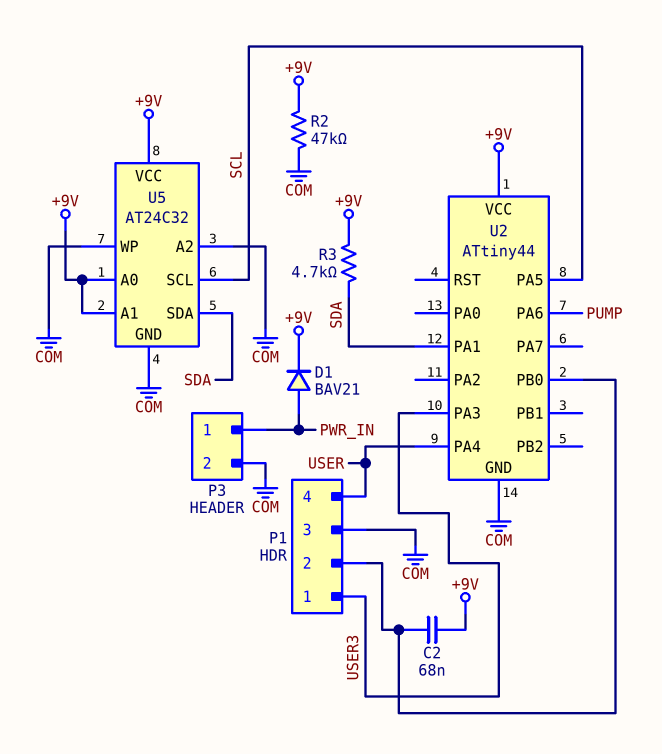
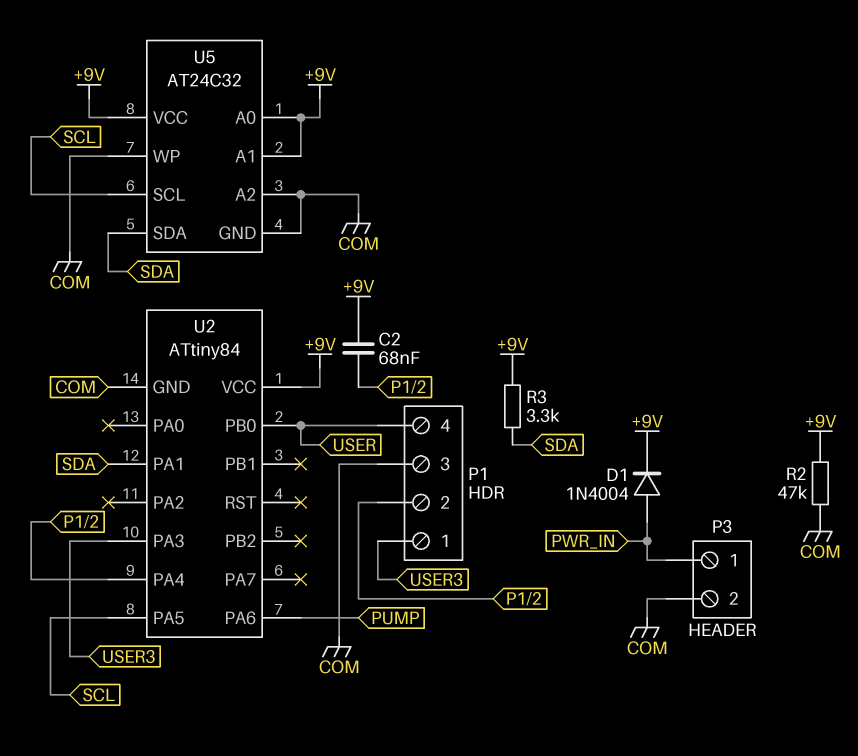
D1: diode BAV21 (A PWR_IN, K +9V) -> diode 1N4004 (A PWR_IN, K +9V)
R3: 4.7k (+9V, SDA) -> 3.3k (+9V, SDA)
U2: ATtiny44 -> ATtiny84
U2 pin PA4: USER -> P1/2
U2 pin PB0: P1/2 -> USER

